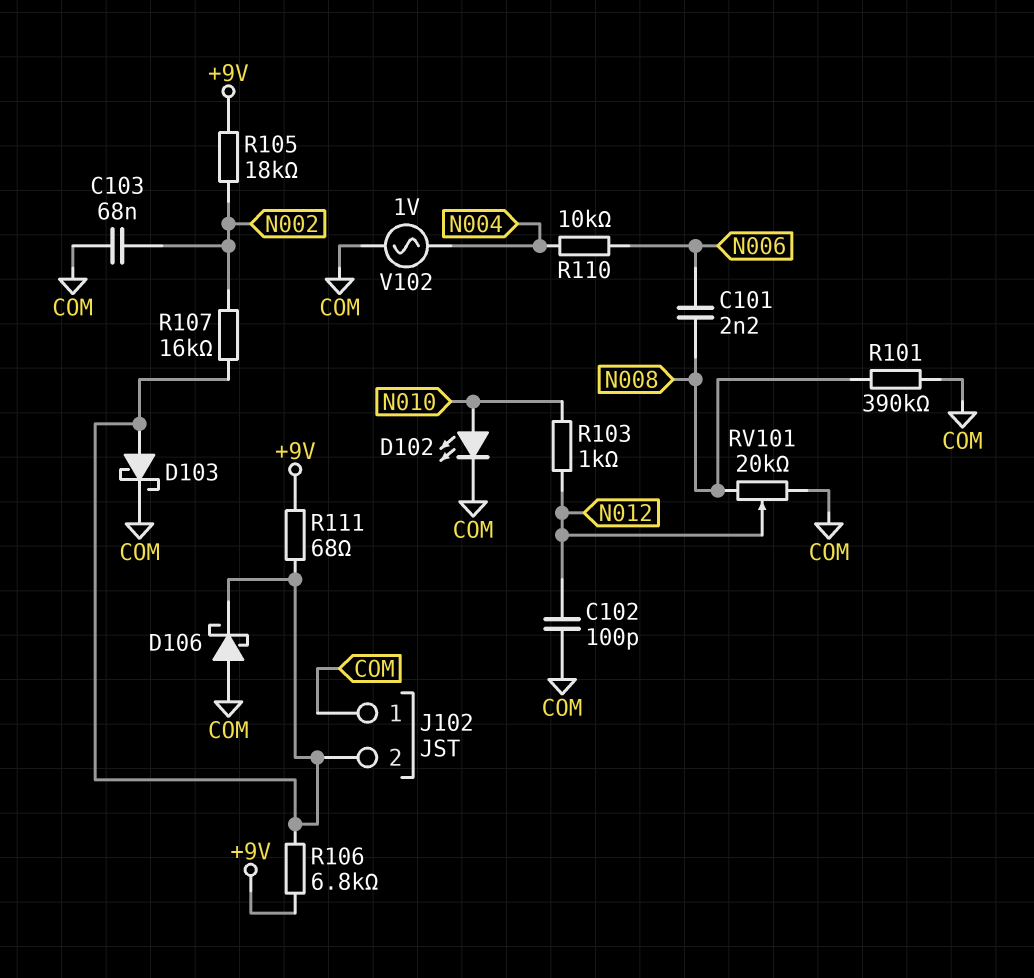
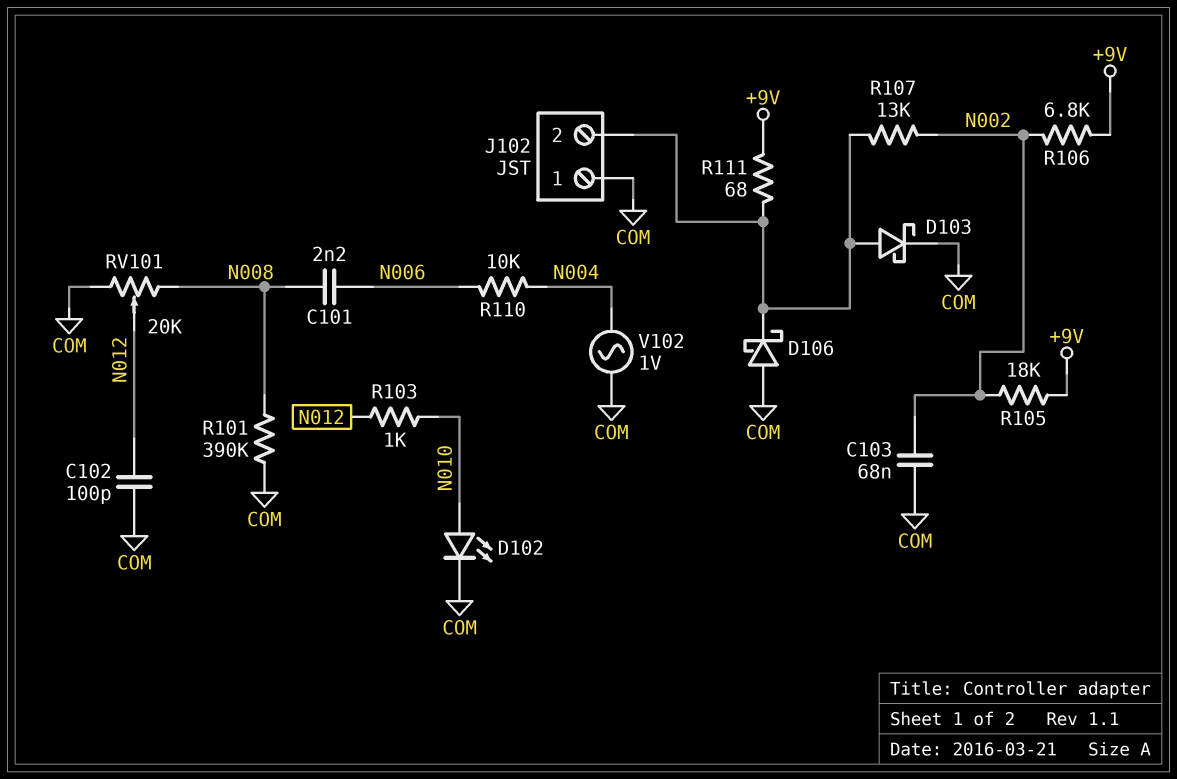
R106: 6.8k (+9V, J102/2) -> 6.8k (+9V, N002)
R107: 16k (J102/2, N002) -> 13k (J102/2, N002)

